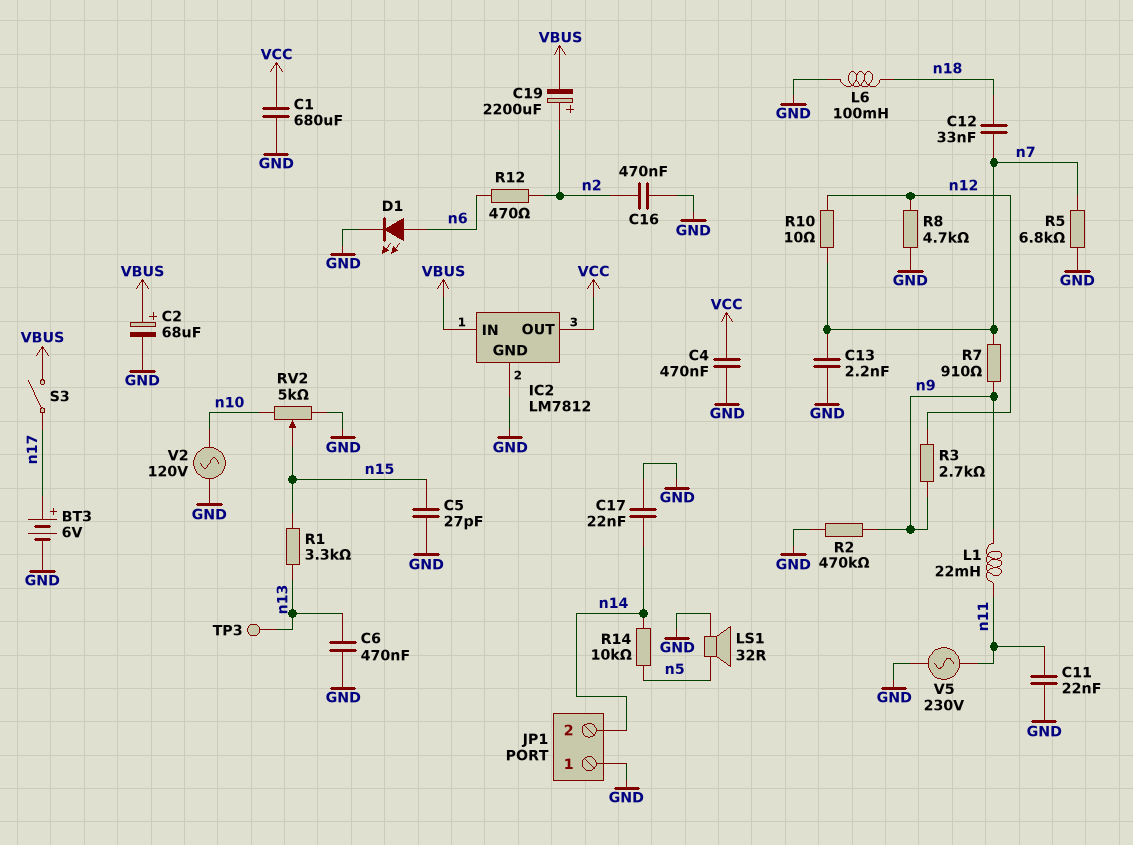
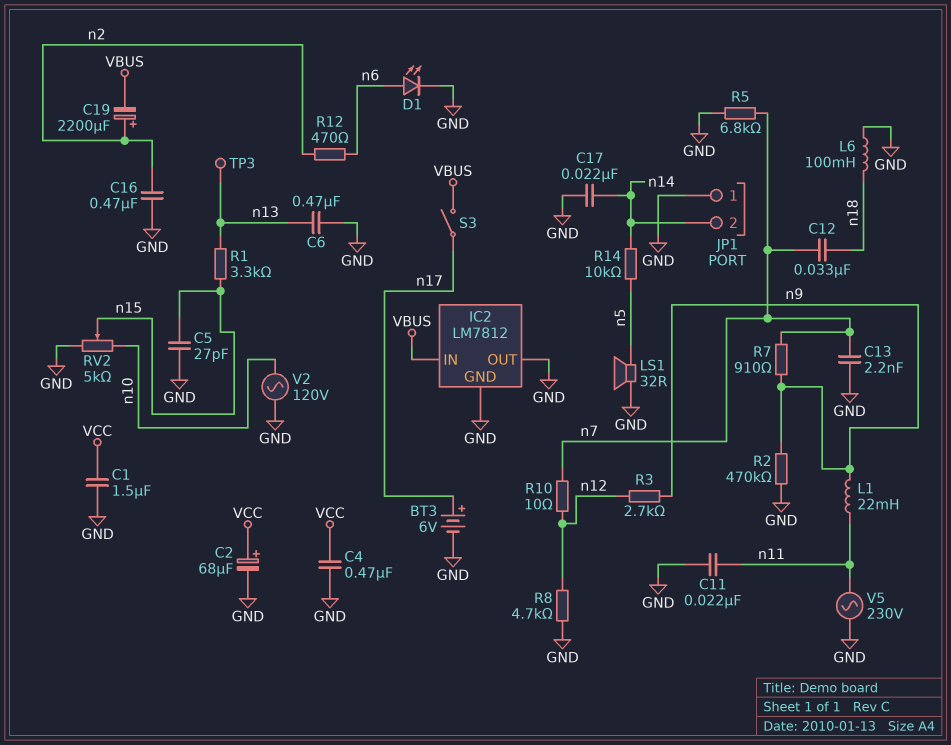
C1: 680uF (GND, VCC) -> 1.5uF (GND, VCC)
C2: 68uF (plus VBUS, minus GND) -> 68uF (plus VCC, minus GND)
IC2 pin OUT: VCC -> GND

